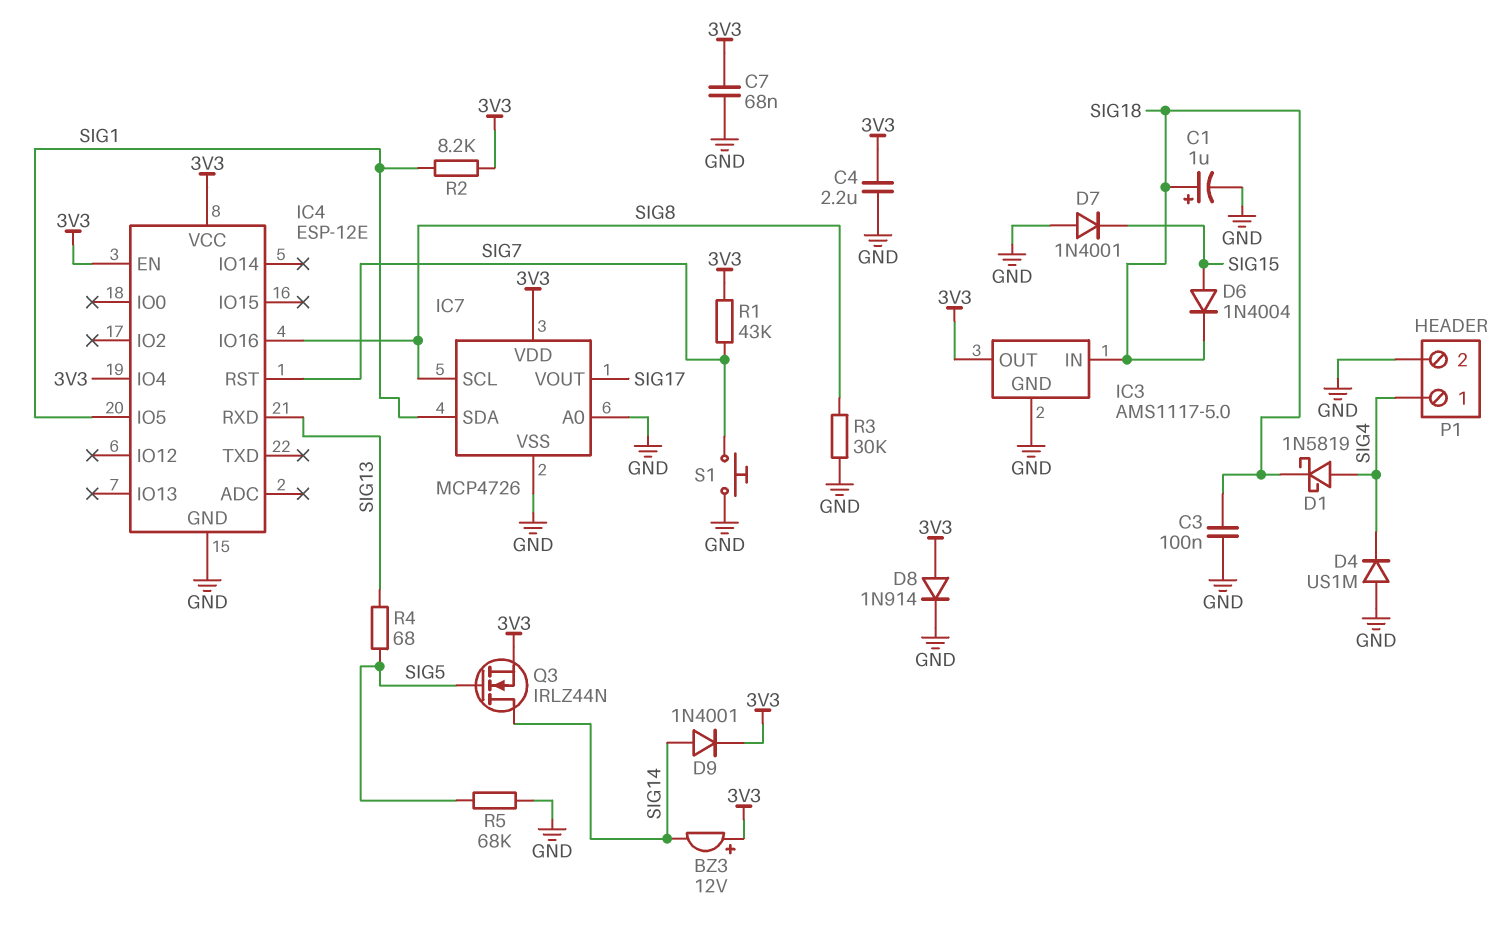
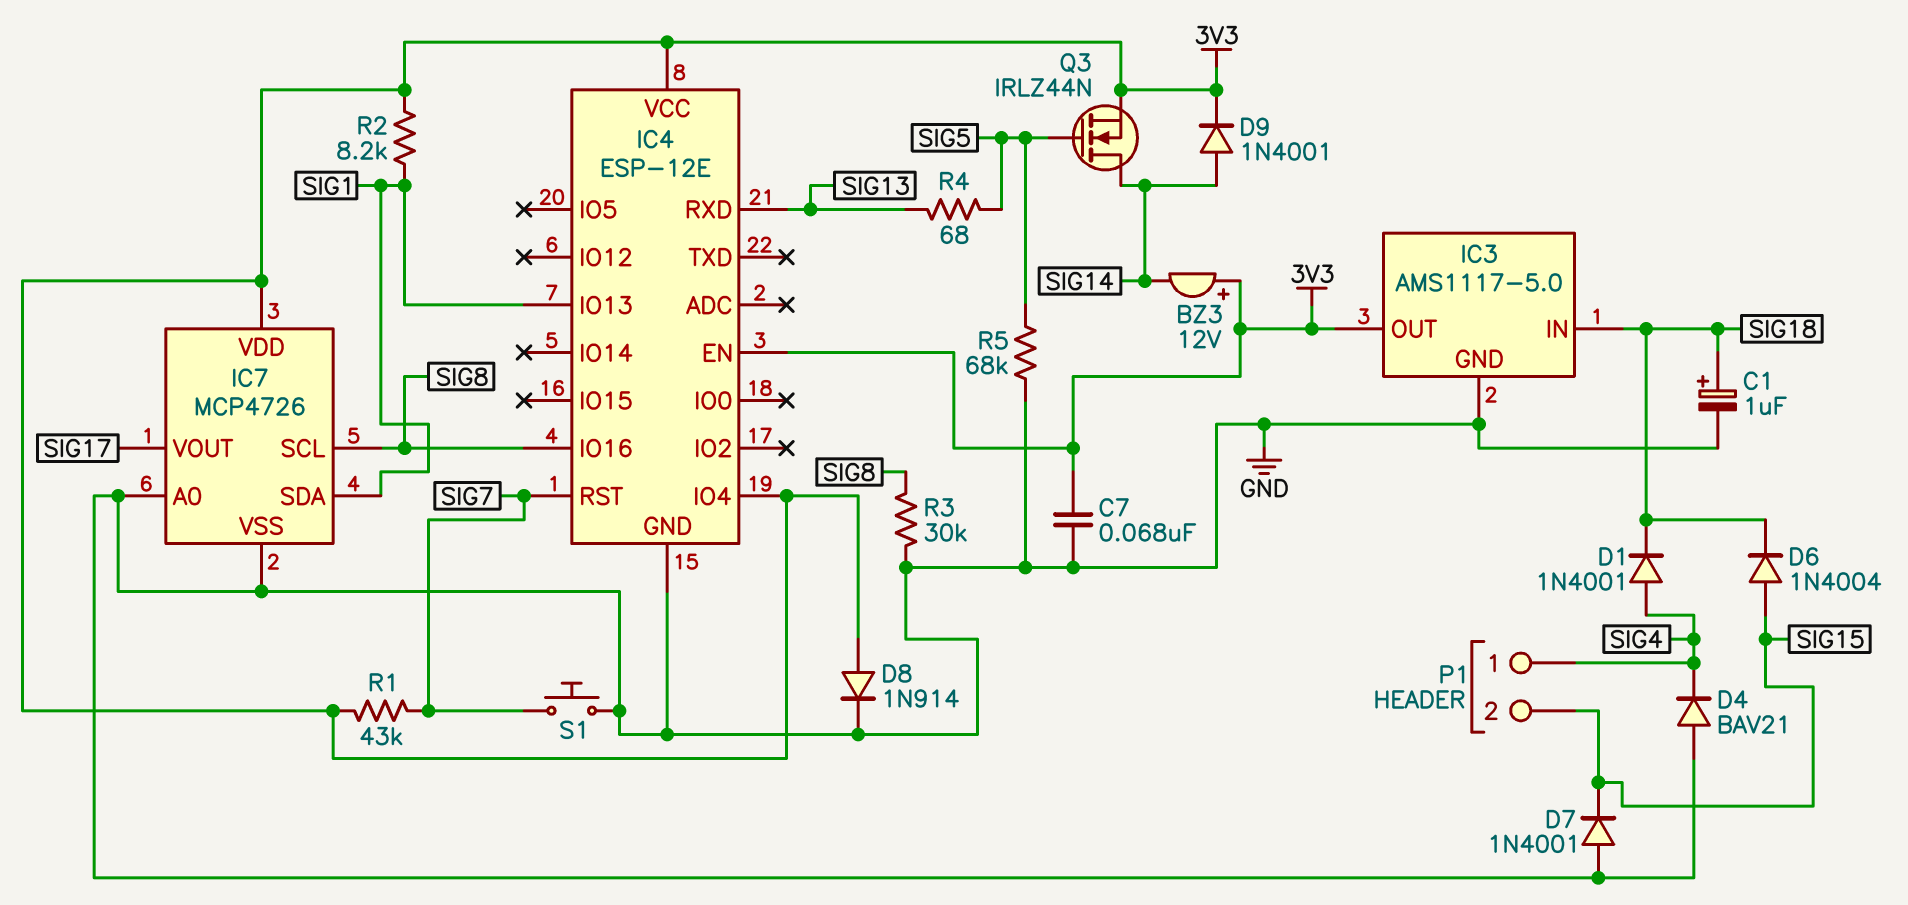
C3: 100nF (GND, SIG18) -> none
C4: 2.2uF (3V3, GND) -> none
D1: schottky 1N5819 (A SIG4, K SIG18) -> diode 1N4001 (A SIG4, K SIG18)
D4: diode US1M (A GND, K SIG4) -> diode BAV21 (A GND, K SIG4)
IC4 pin IO5: SIG1 -> none
IC4 pin IO13: none -> SIG1
P1 pin 2: GND -> SIG15

